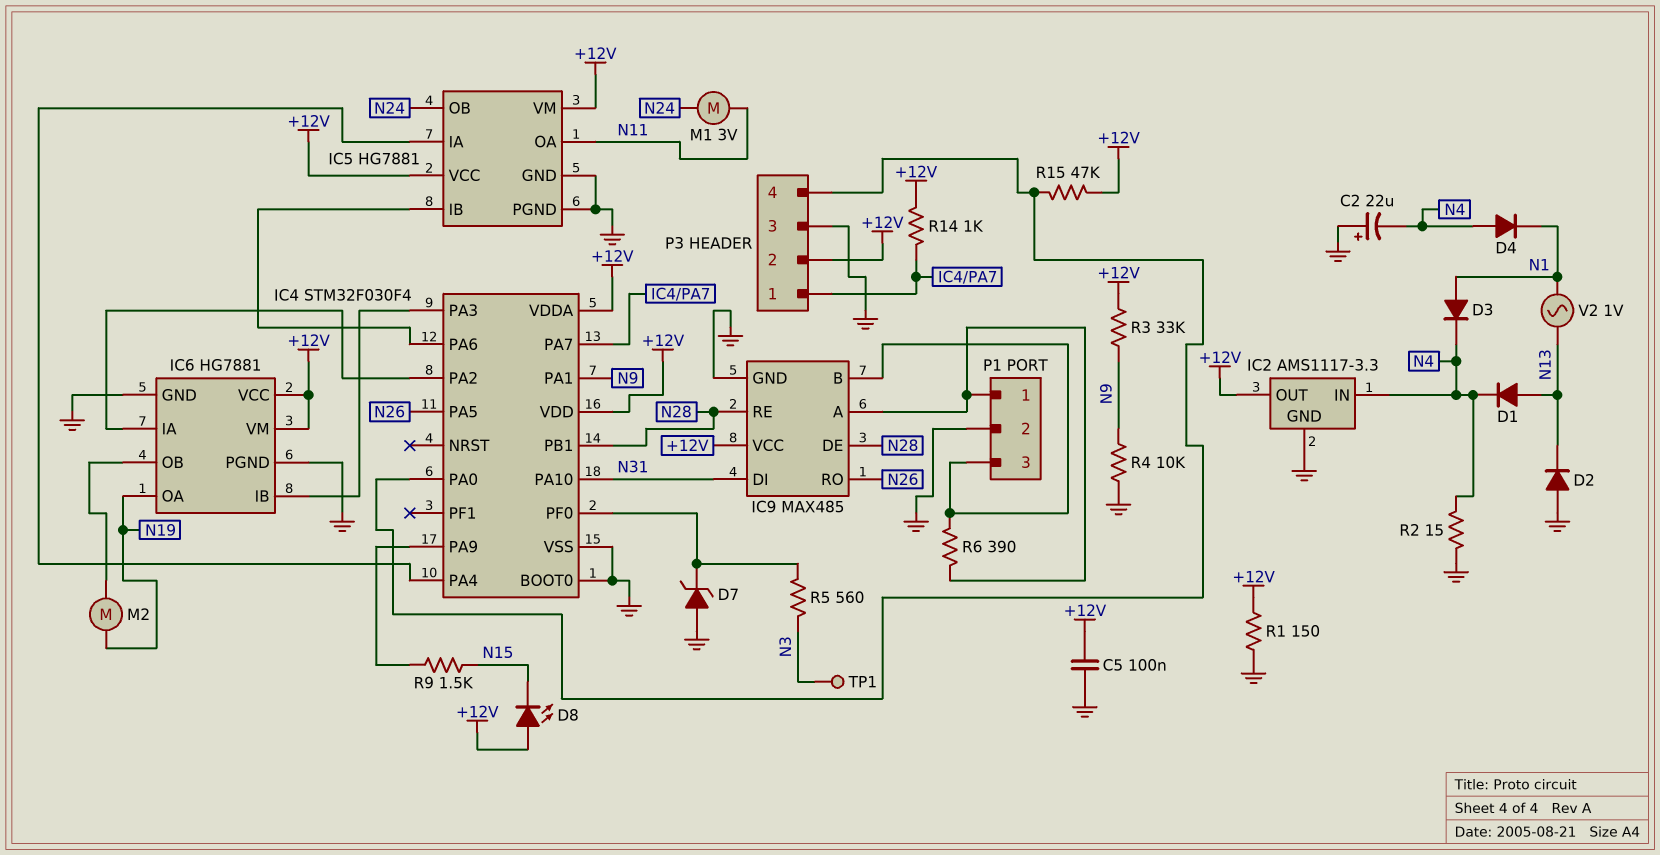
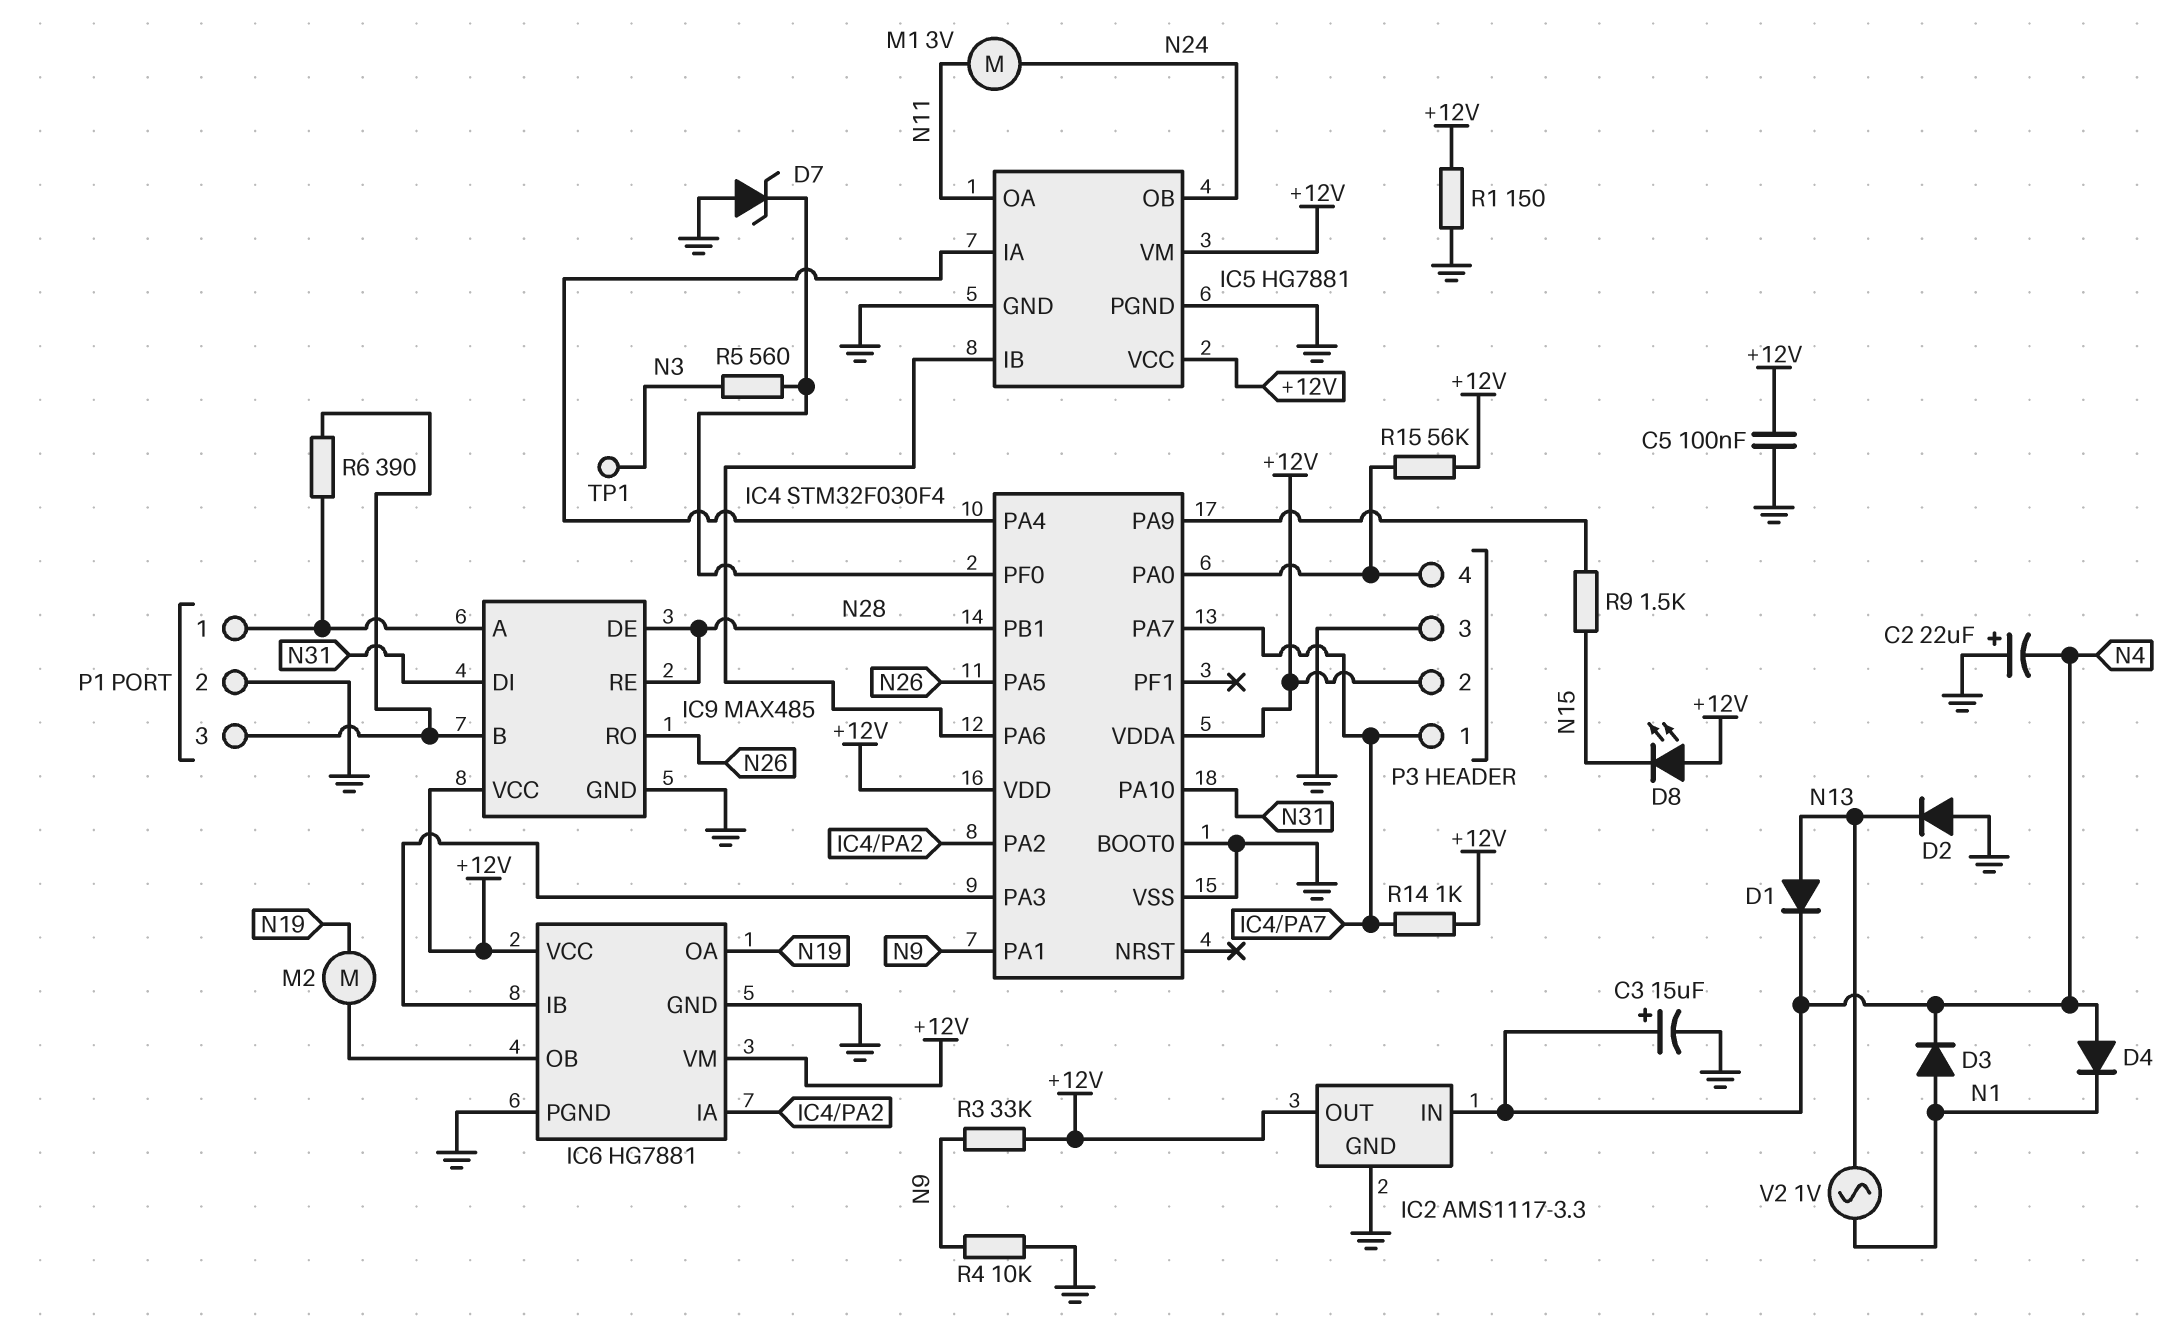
C3: none -> 15uF (plus N4, minus GND)
R2: 15 (GND, N4) -> none
R15: 47k (+12V, IC4/PA0) -> 56k (+12V, IC4/PA0)

